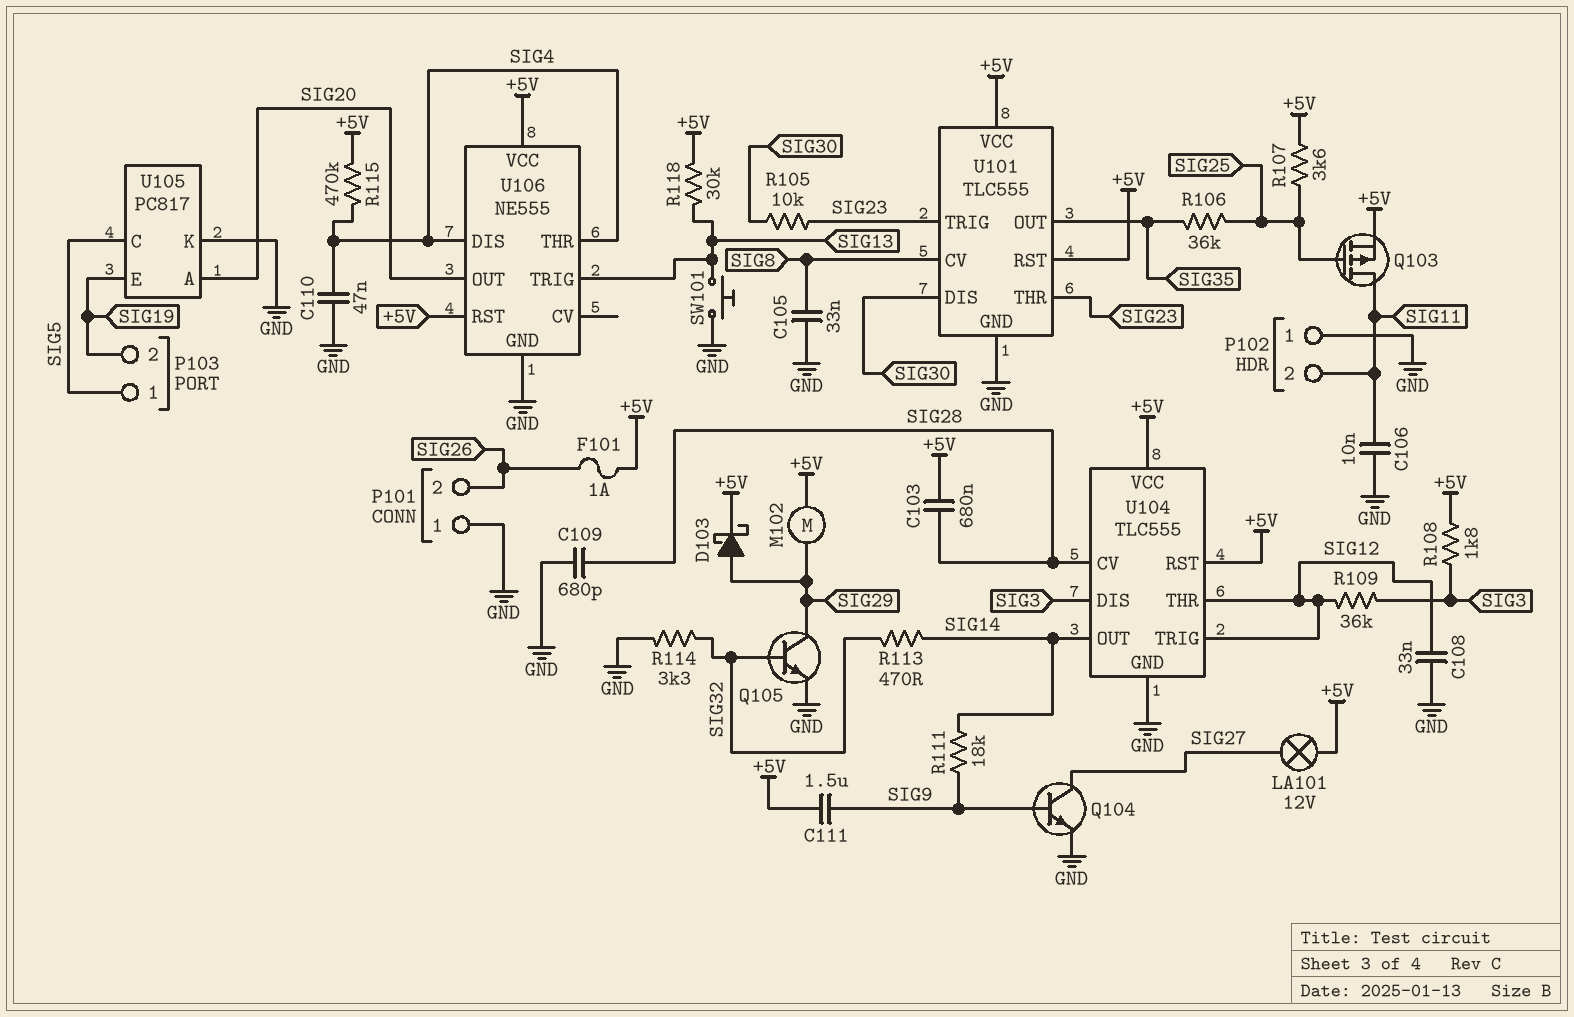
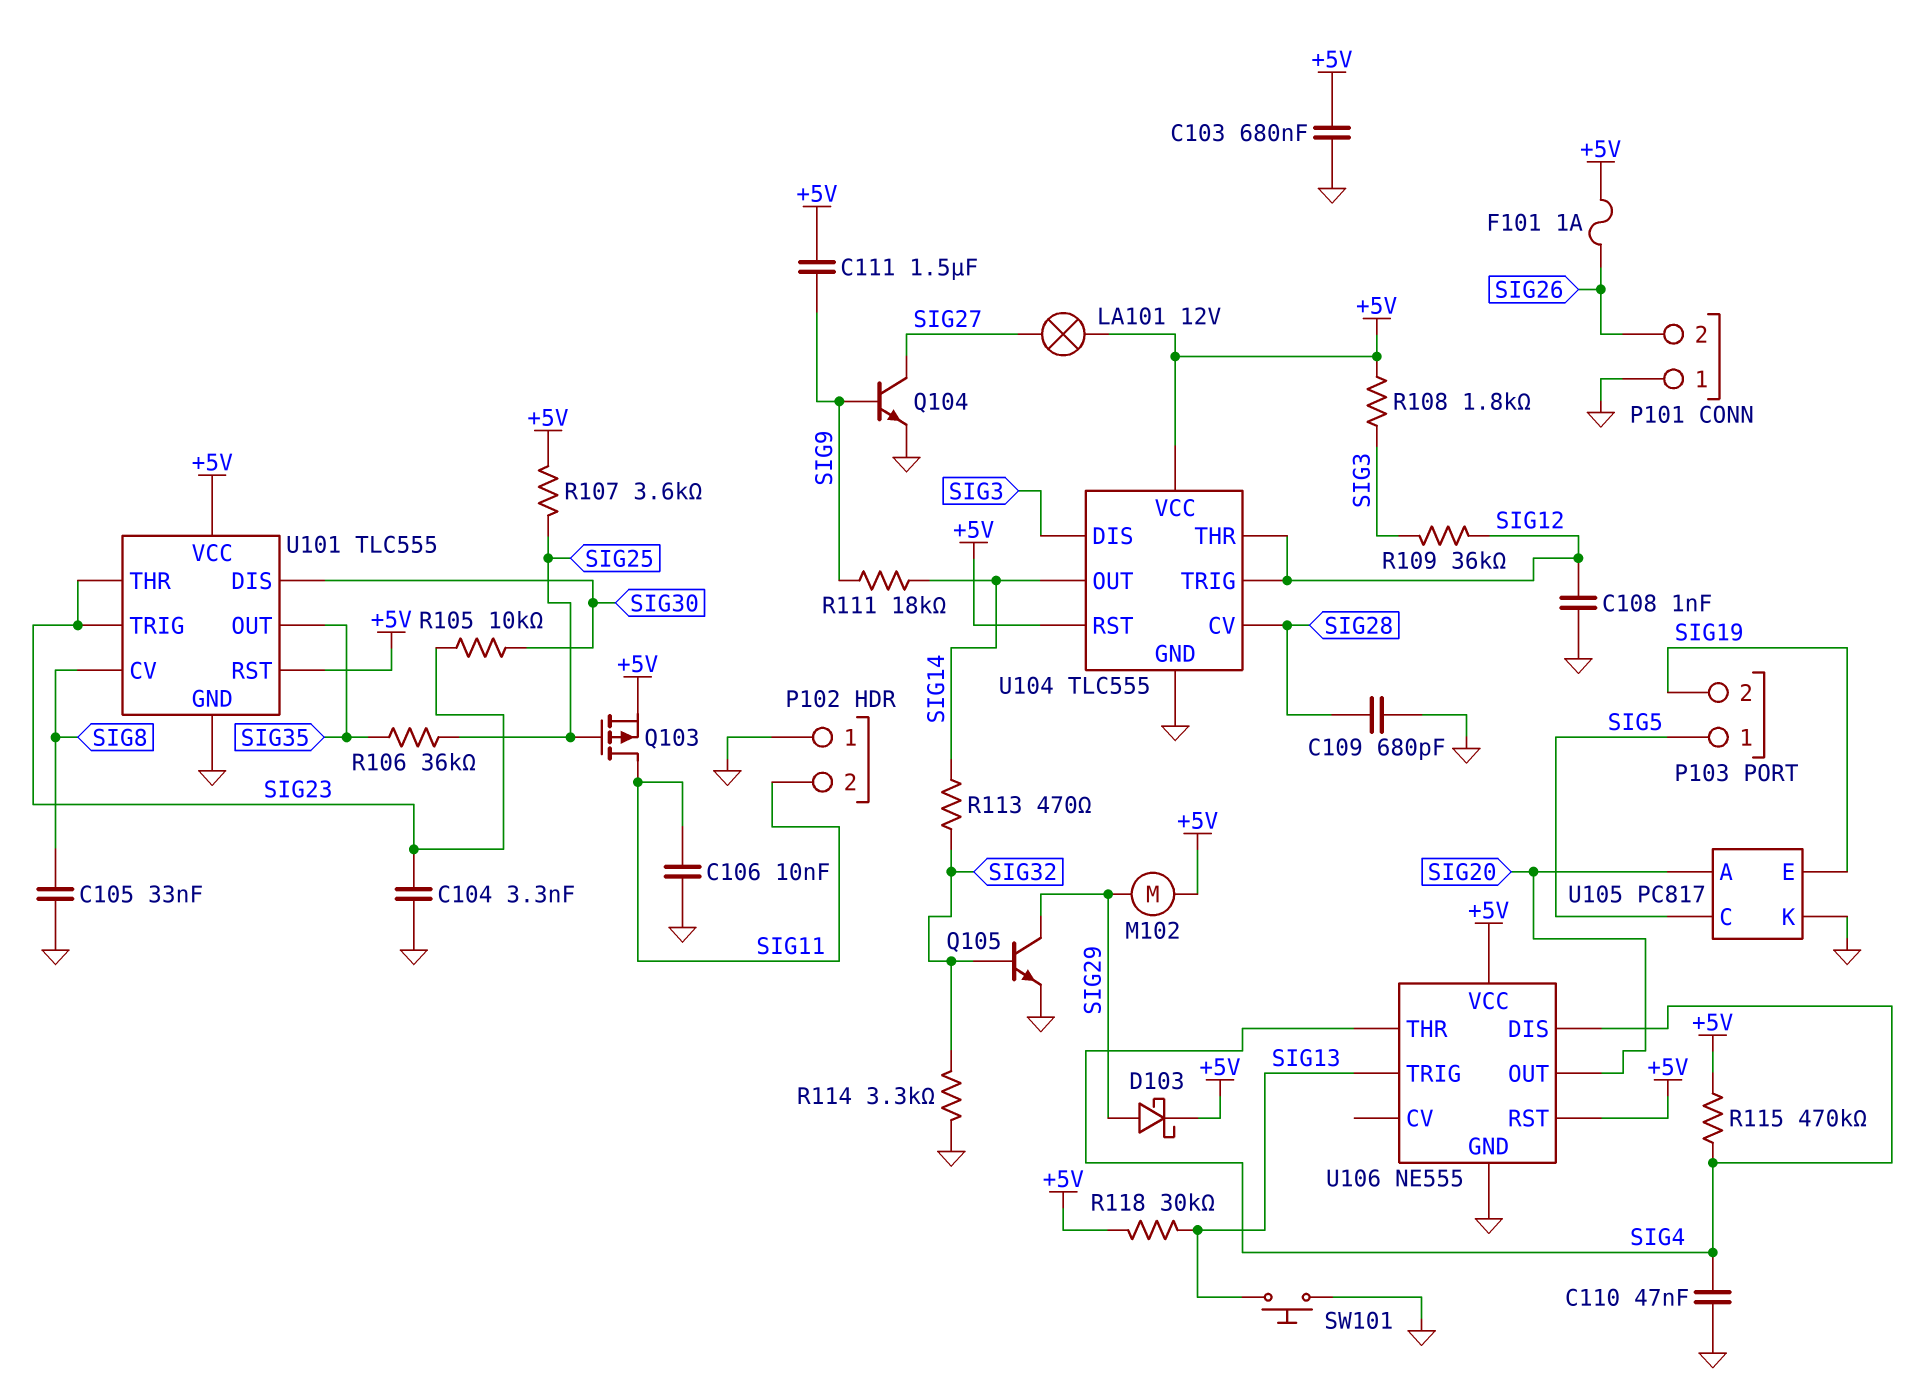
C103: 680nF (+5V, SIG28) -> 680nF (+5V, GND)
C104: none -> 3.3nF (GND, SIG23)
C108: 33nF (GND, SIG12) -> 1nF (GND, SIG12)

